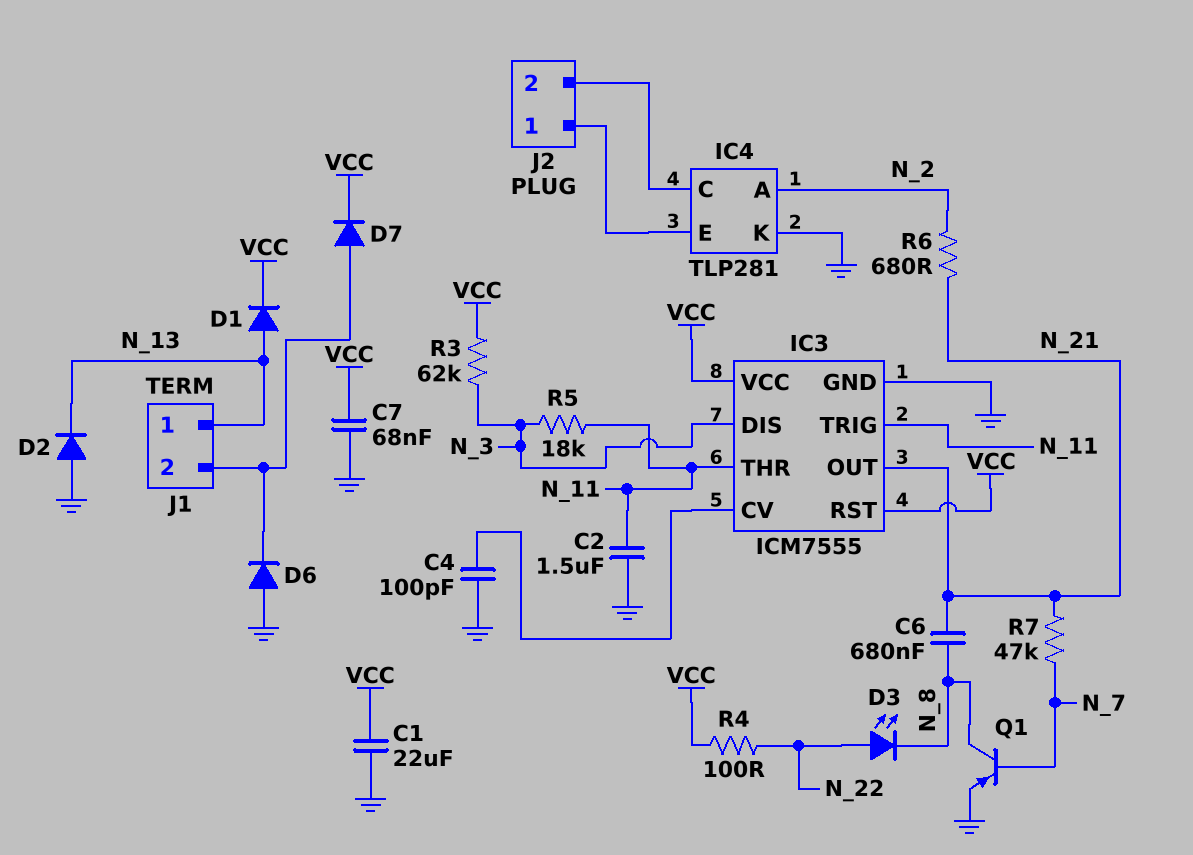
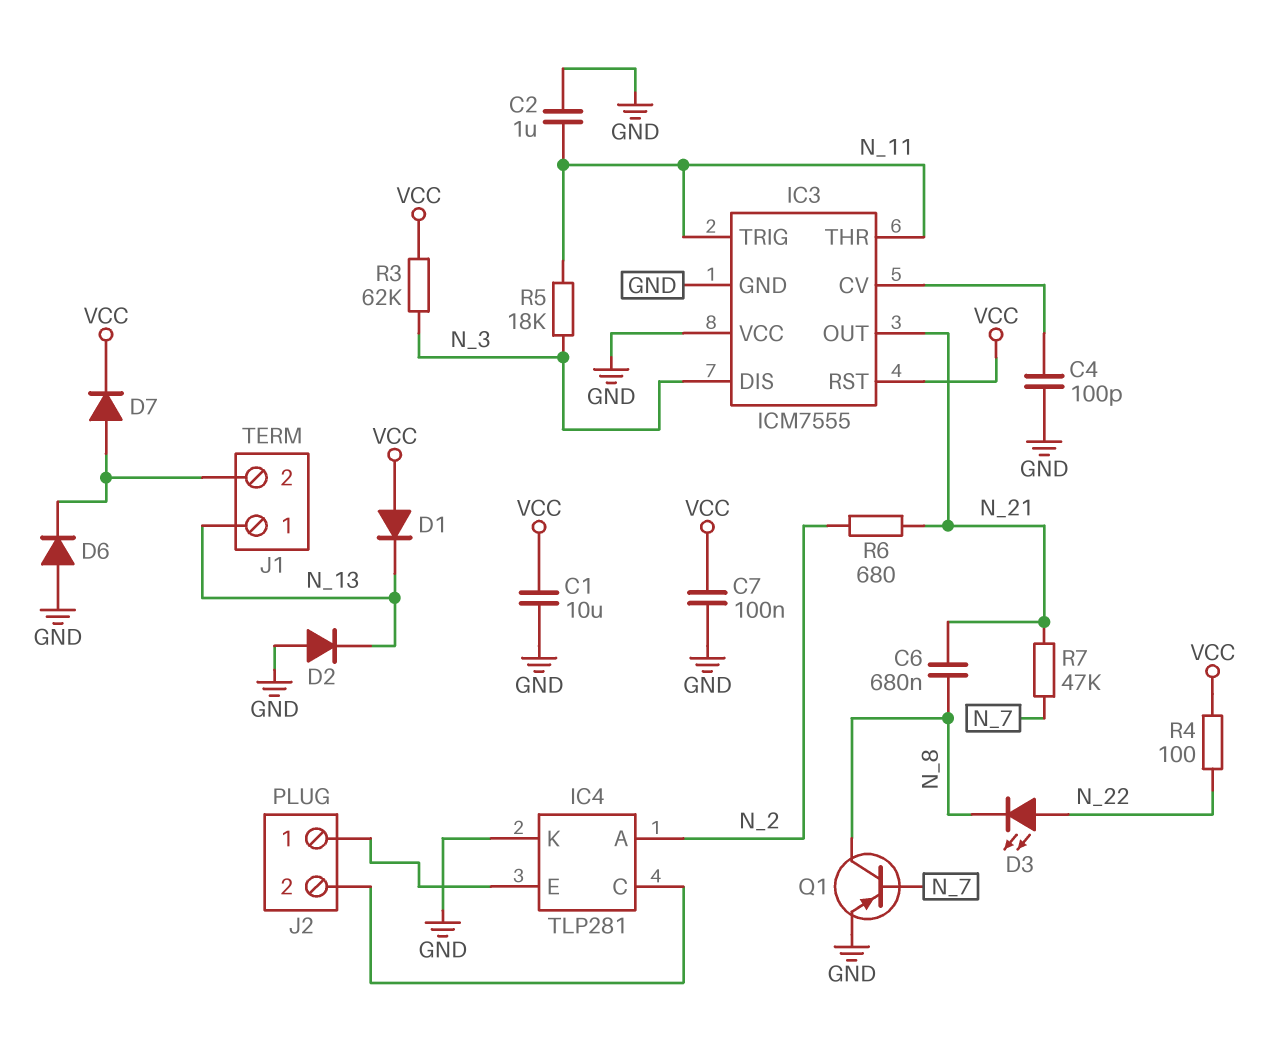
C1: 22uF (GND, VCC) -> 10uF (GND, VCC)
C2: 1.5uF (GND, N_11) -> 1uF (GND, N_11)
C7: 68nF (GND, VCC) -> 100nF (GND, VCC)
D1: diode (A N_13, K VCC) -> diode (A VCC, K N_13)
IC3 pin VCC: VCC -> GND

